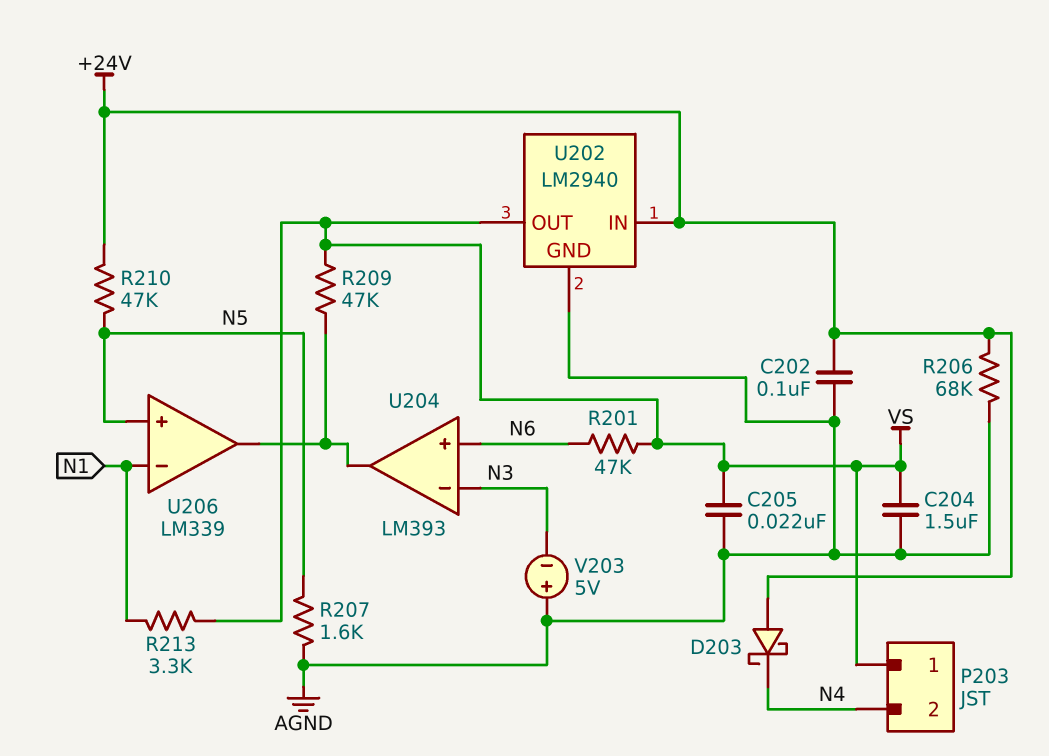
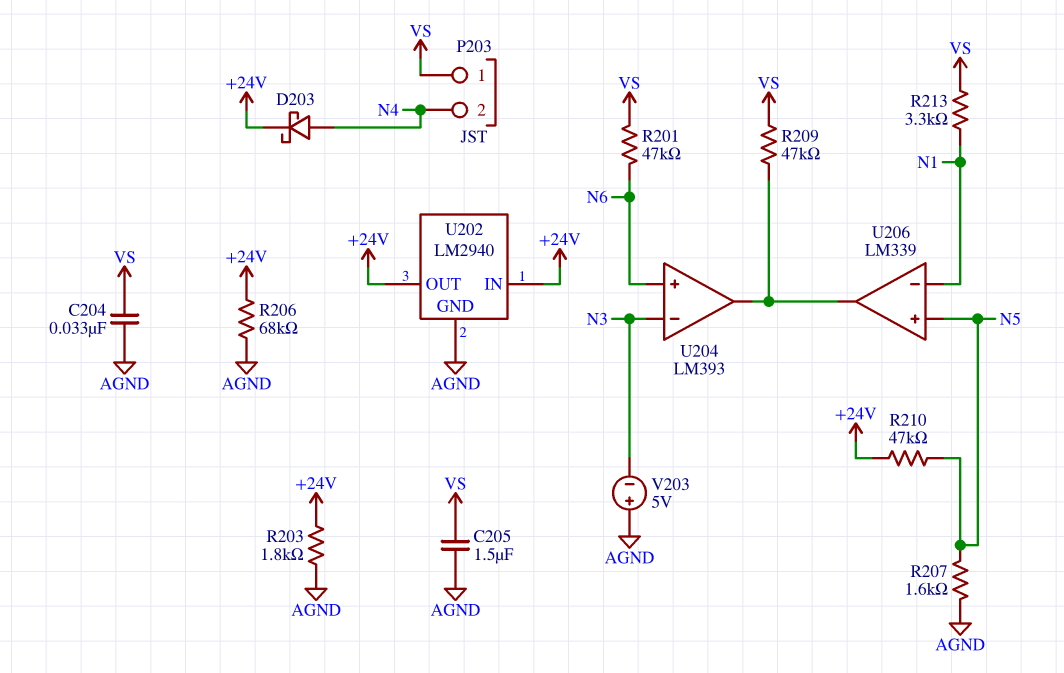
C202: 100nF (+24V, AGND) -> none
C204: 1.5uF (AGND, VS) -> 33nF (AGND, VS)
C205: 22nF (AGND, VS) -> 1.5uF (AGND, VS)
D203: schottky (A +24V, K N4) -> schottky (A N4, K +24V)
R203: none -> 1.8k (+24V, AGND)
U202 pin OUT: VS -> +24V

